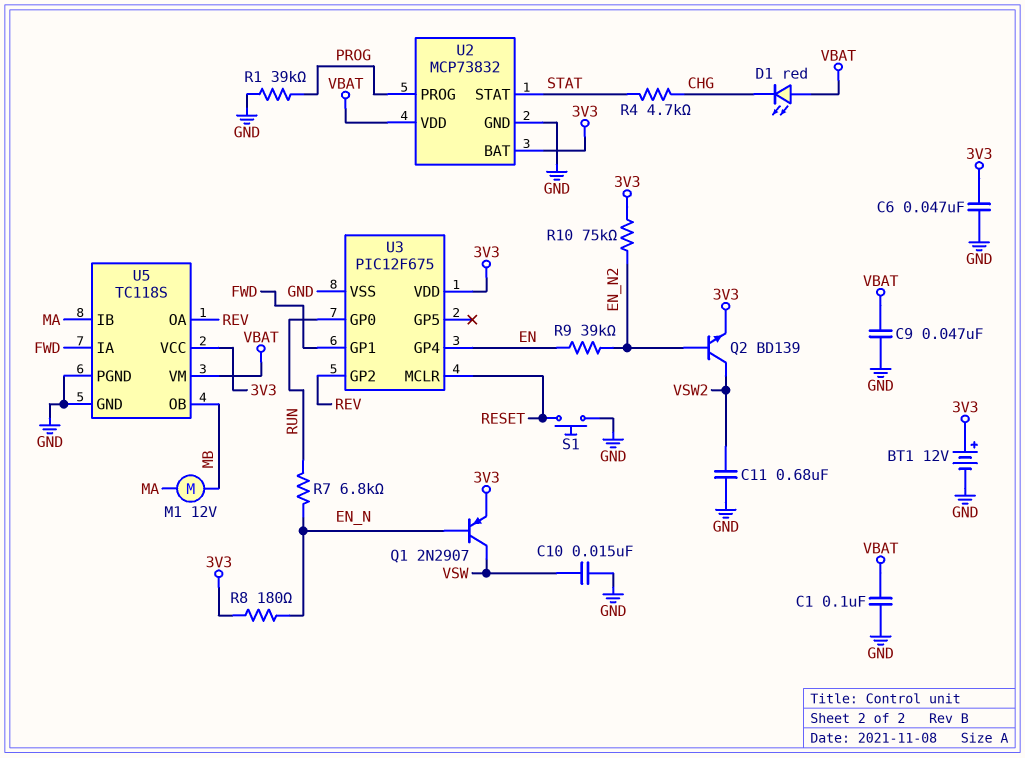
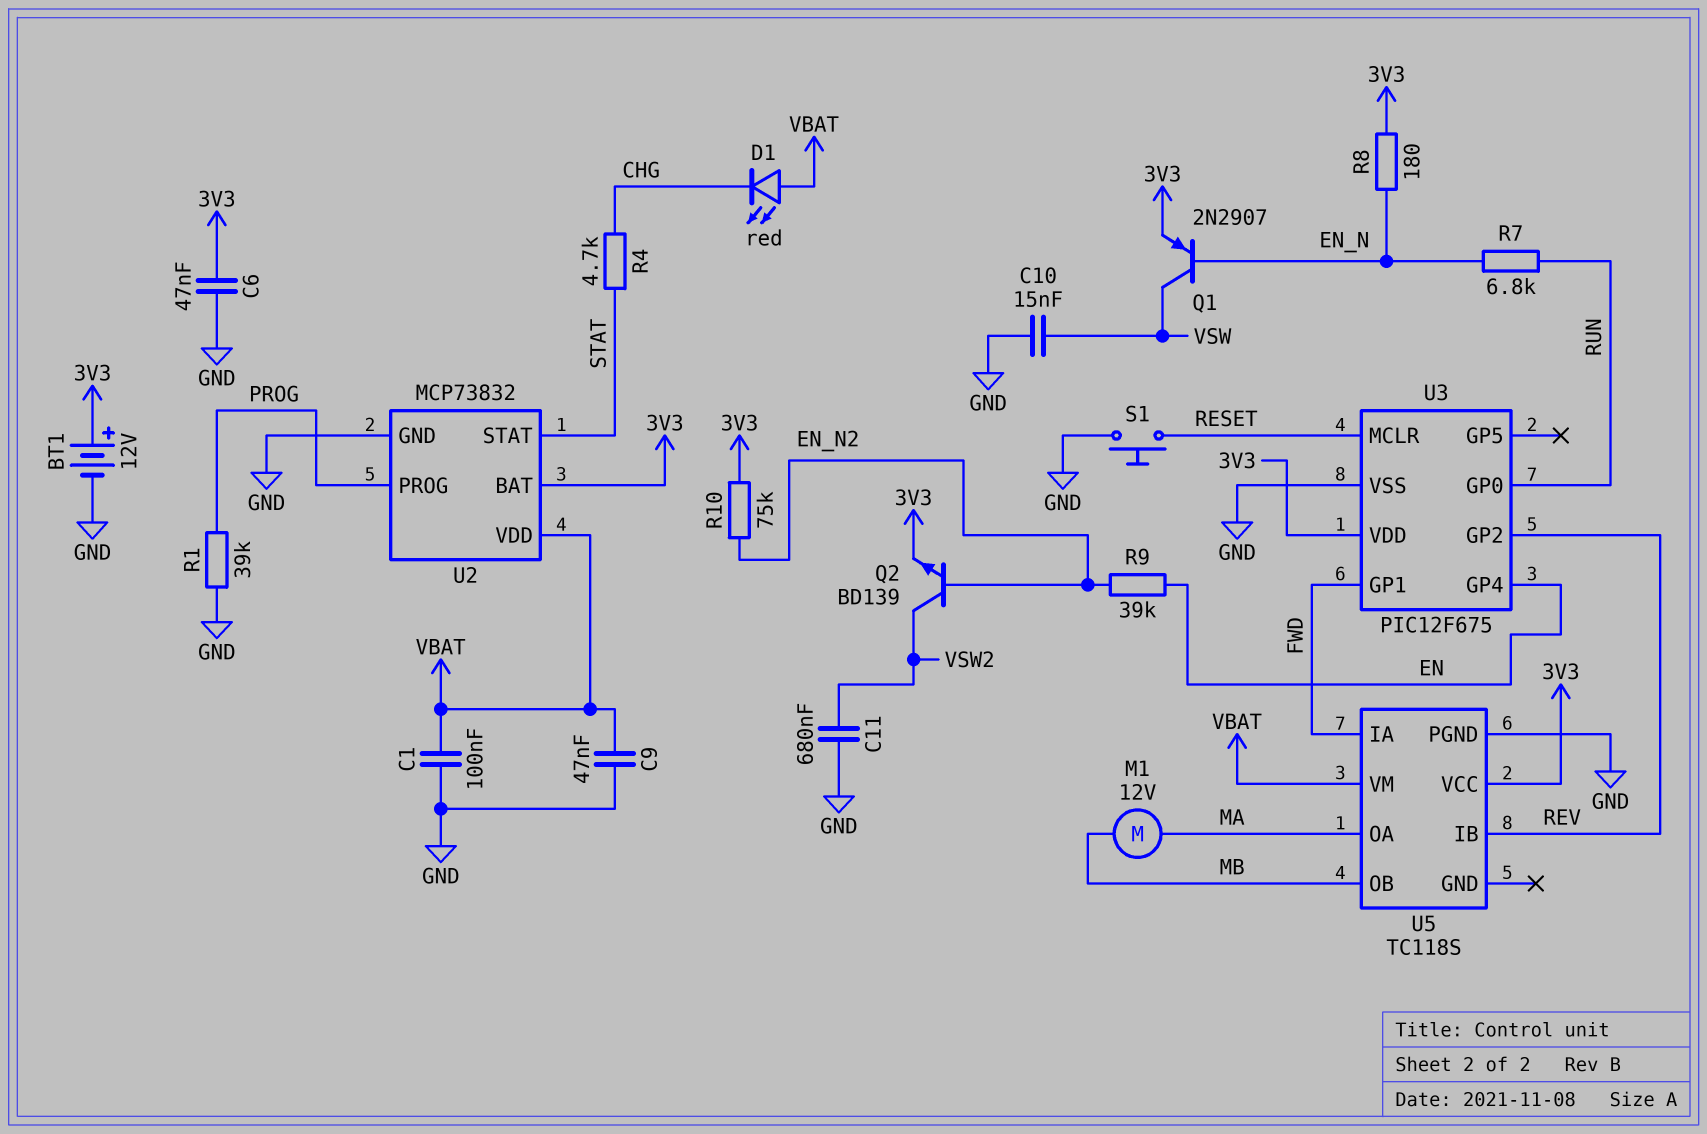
U5 pin GND: GND -> none
U5 pin IB: MA -> REV
U5 pin OA: REV -> MA

